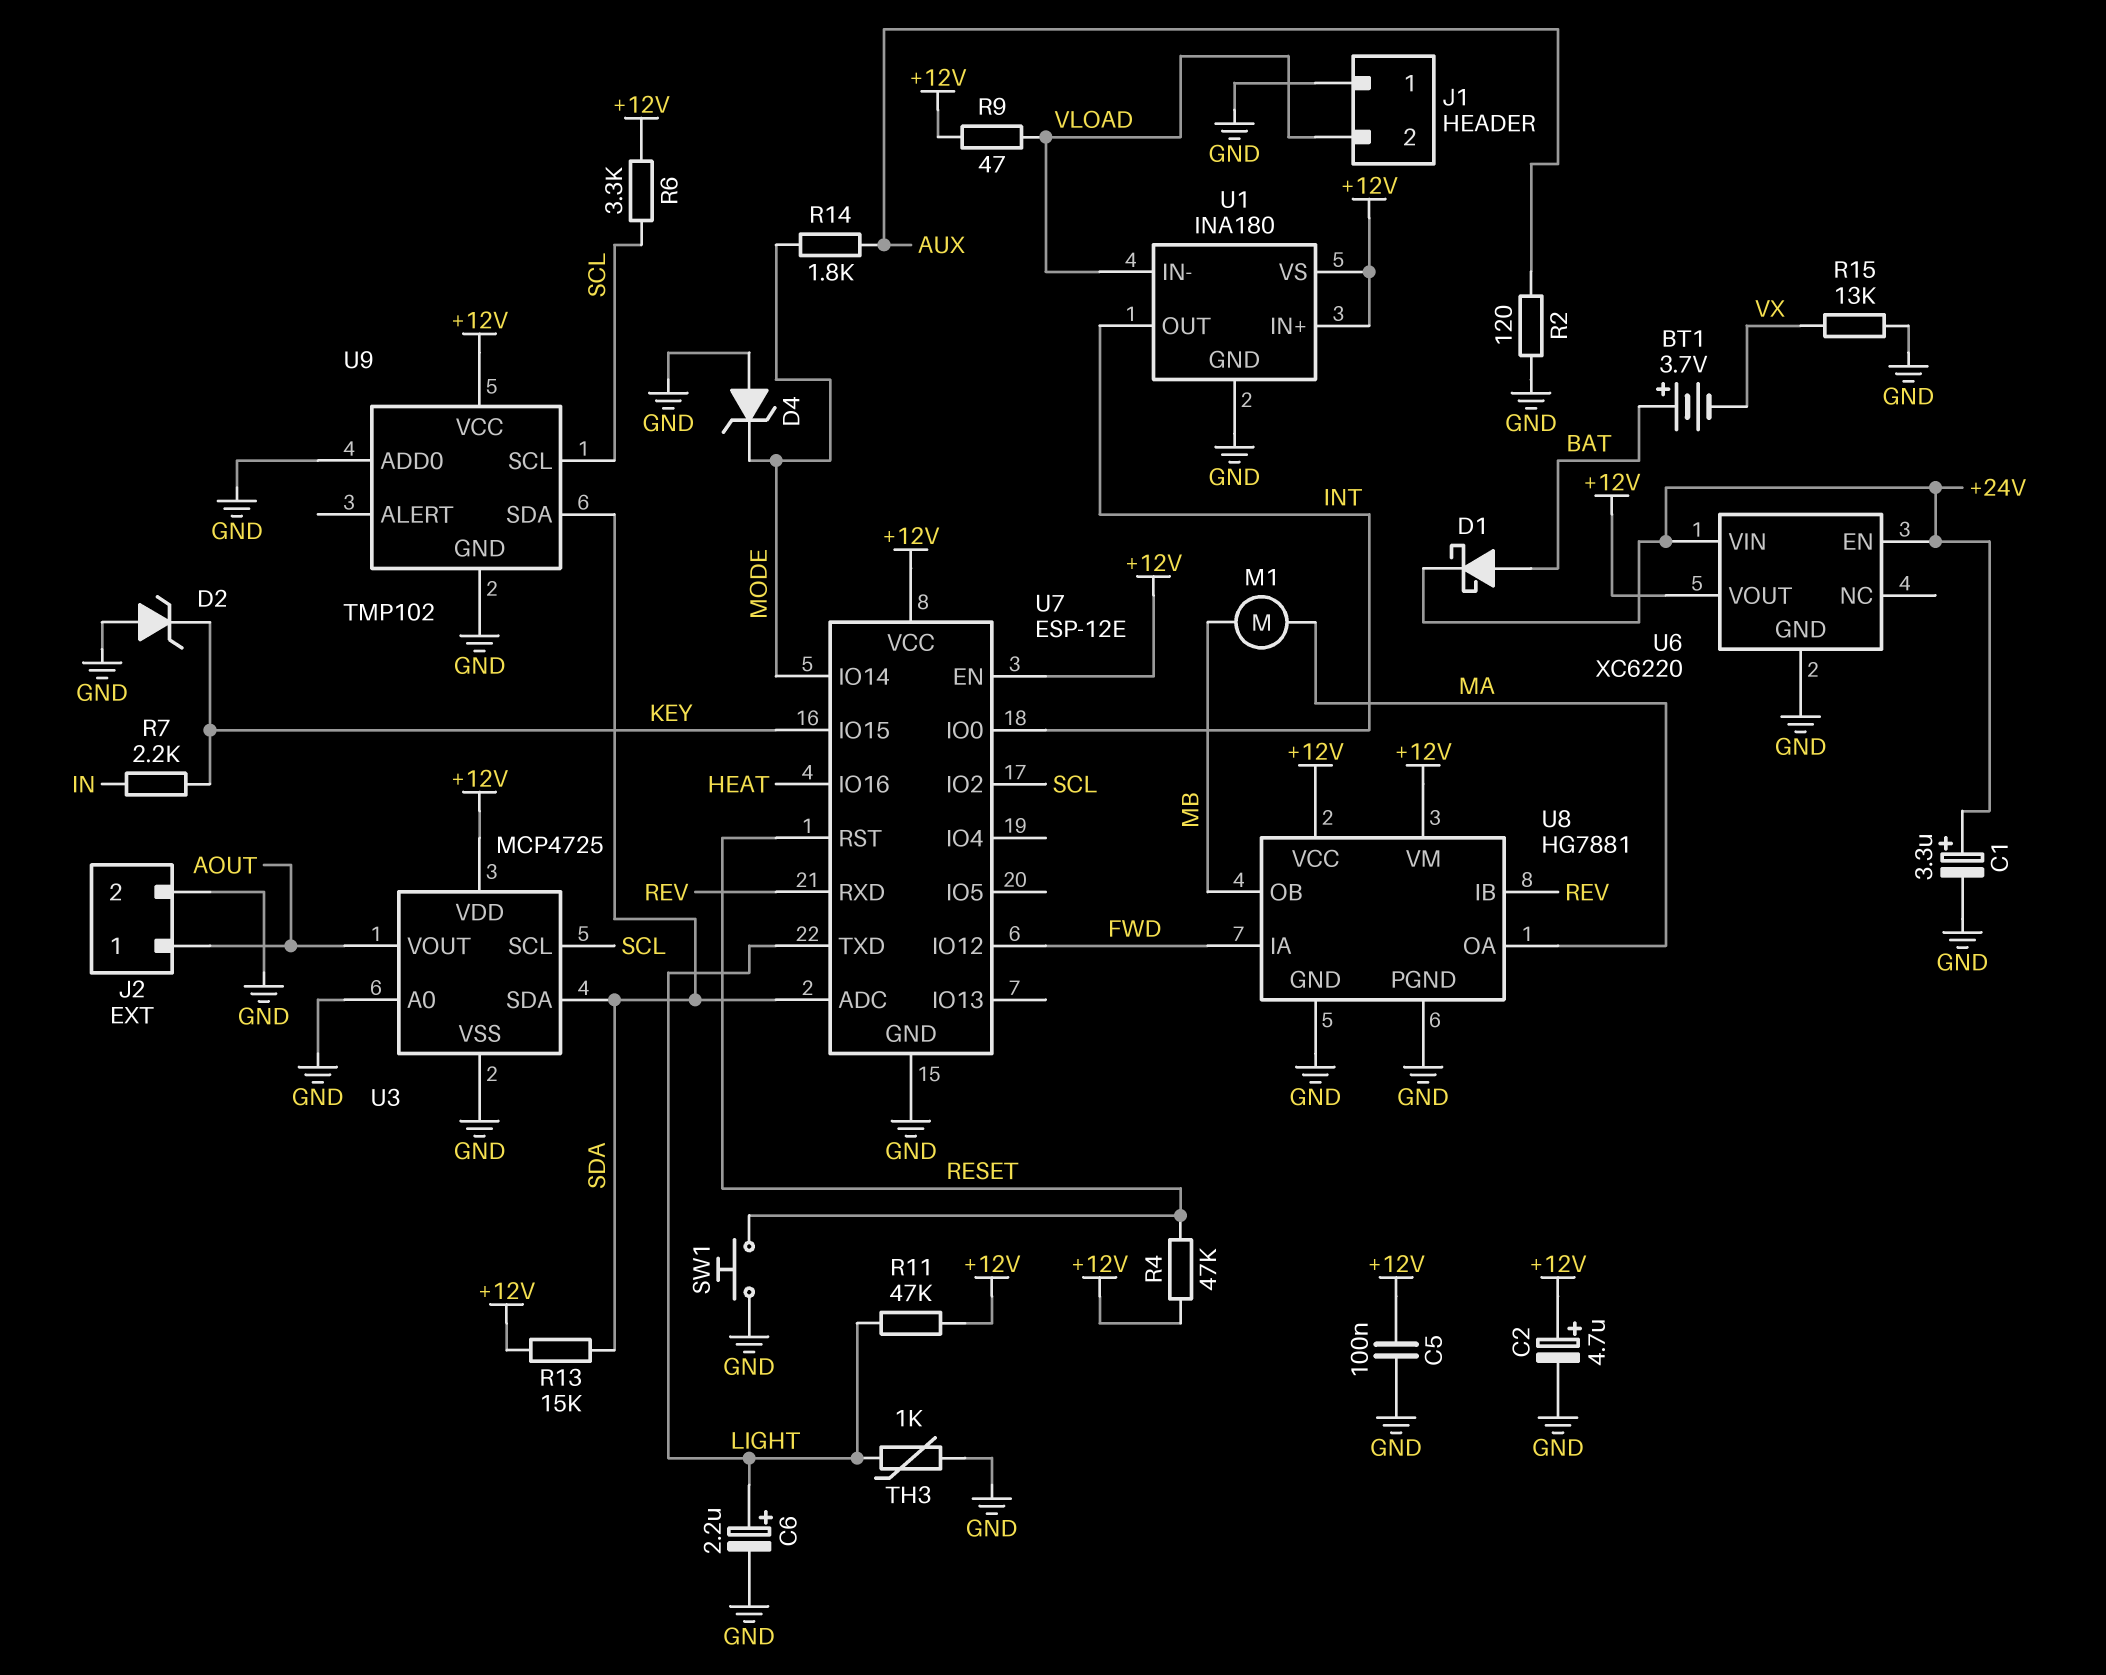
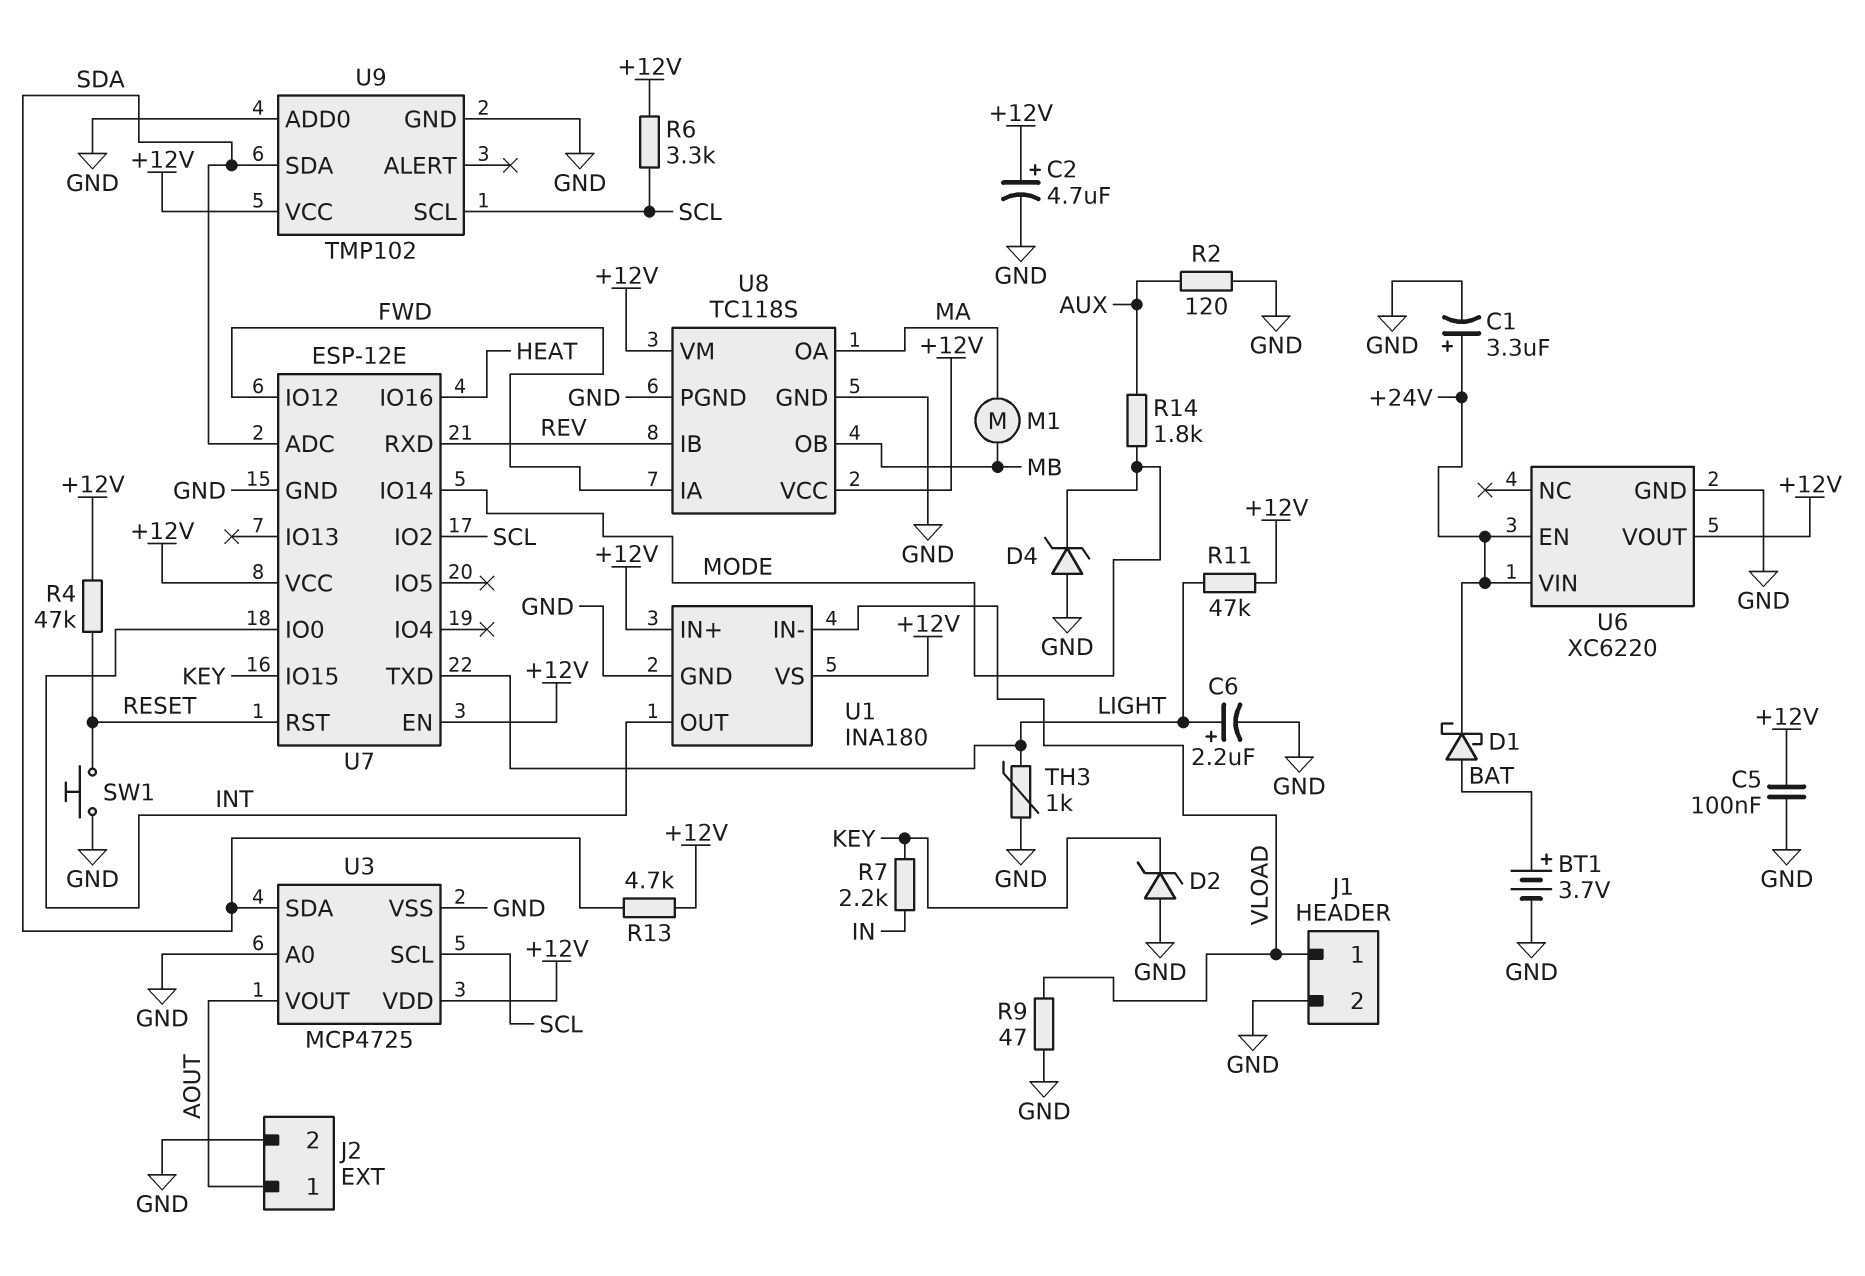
BT1: 3.7V (plus BAT, minus VX) -> 3.7V (plus BAT, minus GND)
J1 pin 1: GND -> VLOAD
J1 pin 2: VLOAD -> GND
R9: 47 (+12V, VLOAD) -> 47 (GND, VLOAD)
R13: 15k (+12V, SDA) -> 4.7k (+12V, SDA)
R15: 13k (GND, VX) -> none
U8: HG7881 -> TC118S

